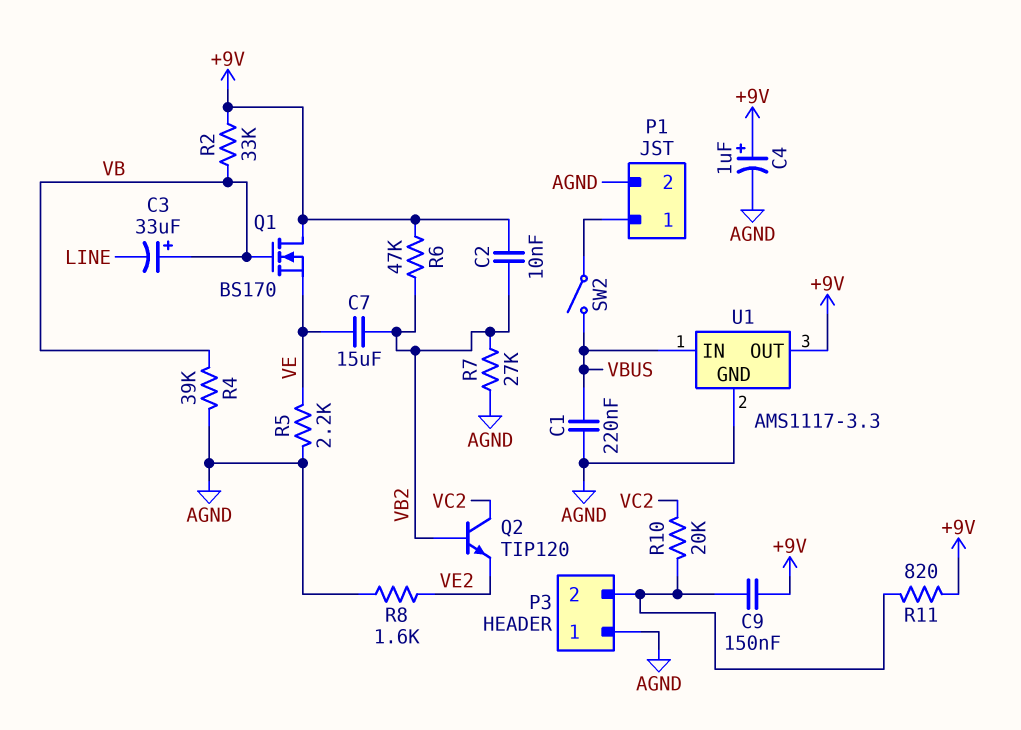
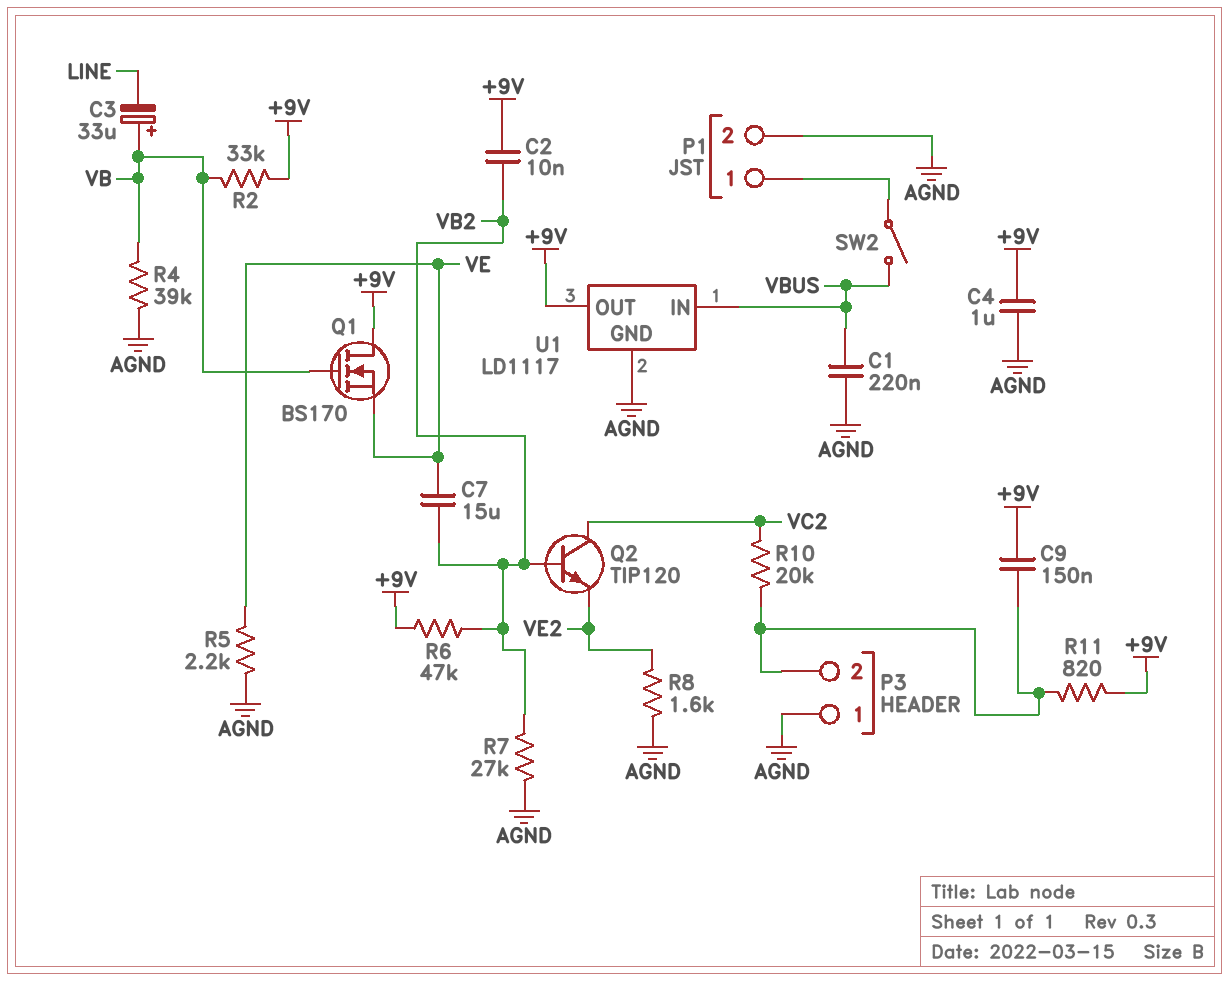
C4: 1uF (plus +9V, minus AGND) -> 1uF (+9V, AGND)
U1: AMS1117-3.3 -> LD1117

